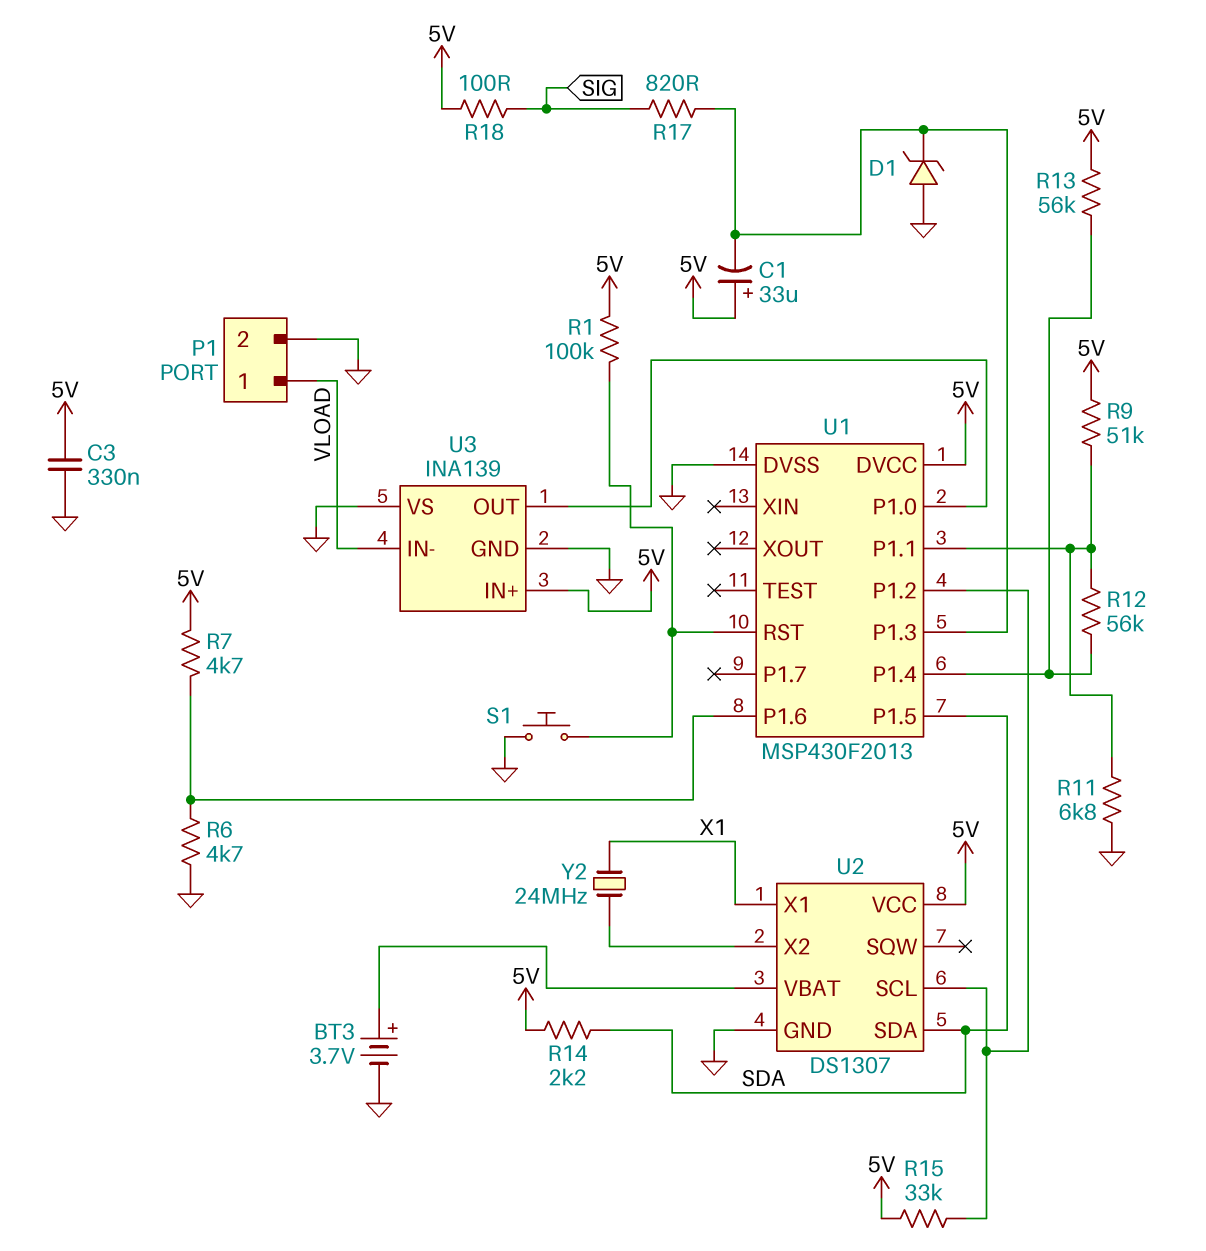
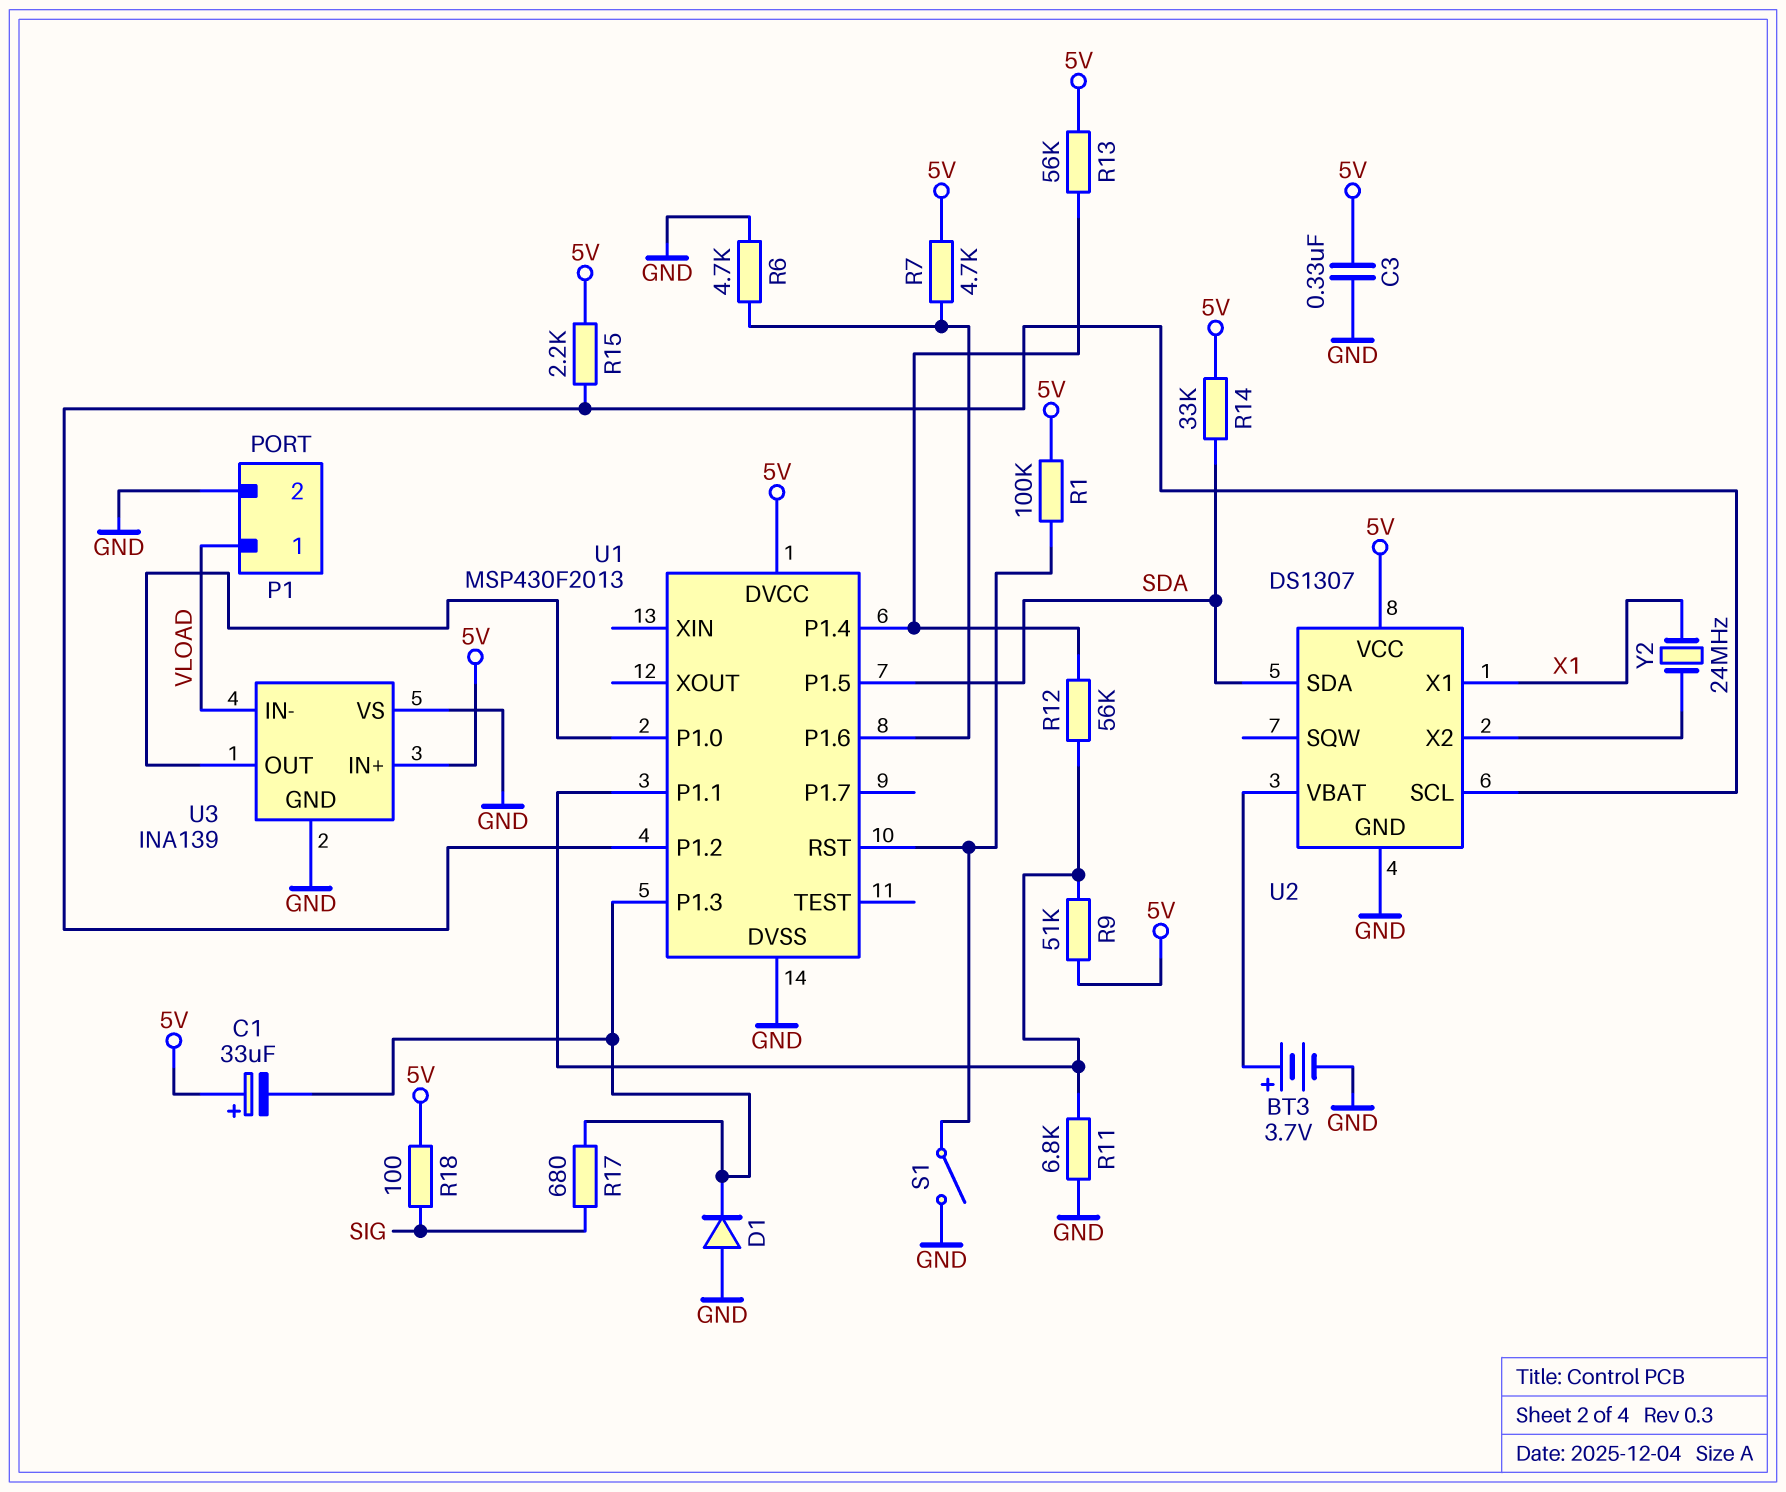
D1: zener (A GND, K U1/P1.3) -> diode (A GND, K U1/P1.3)
R14: 2.2k (5V, SDA) -> 33k (5V, SDA)
R15: 33k (5V, U1/P1.2) -> 2.2k (5V, U1/P1.2)
R17: 820 (SIG, U1/P1.3) -> 680 (SIG, U1/P1.3)
S1: button (GND, U1/RST) -> switch (GND, U1/RST)

